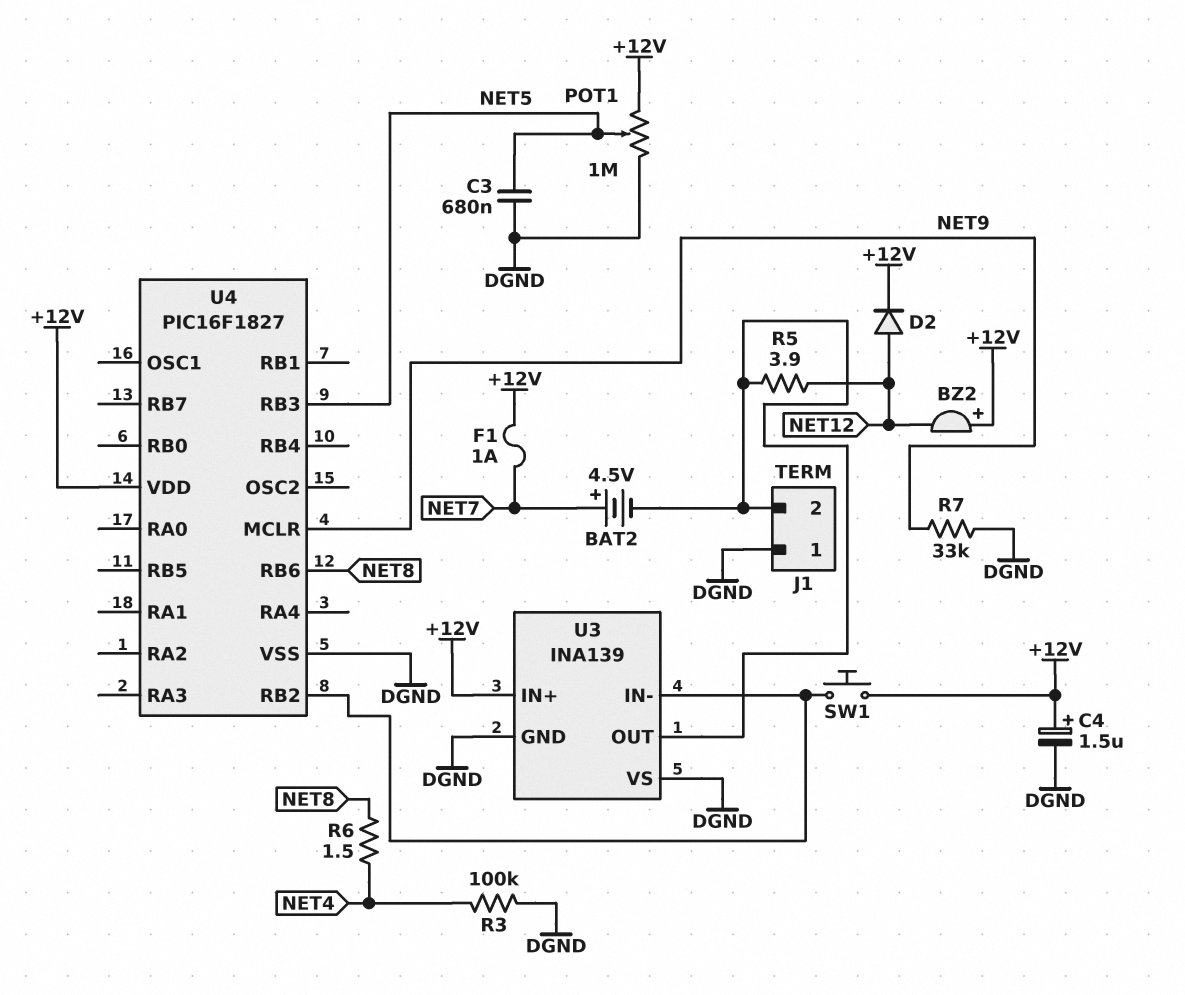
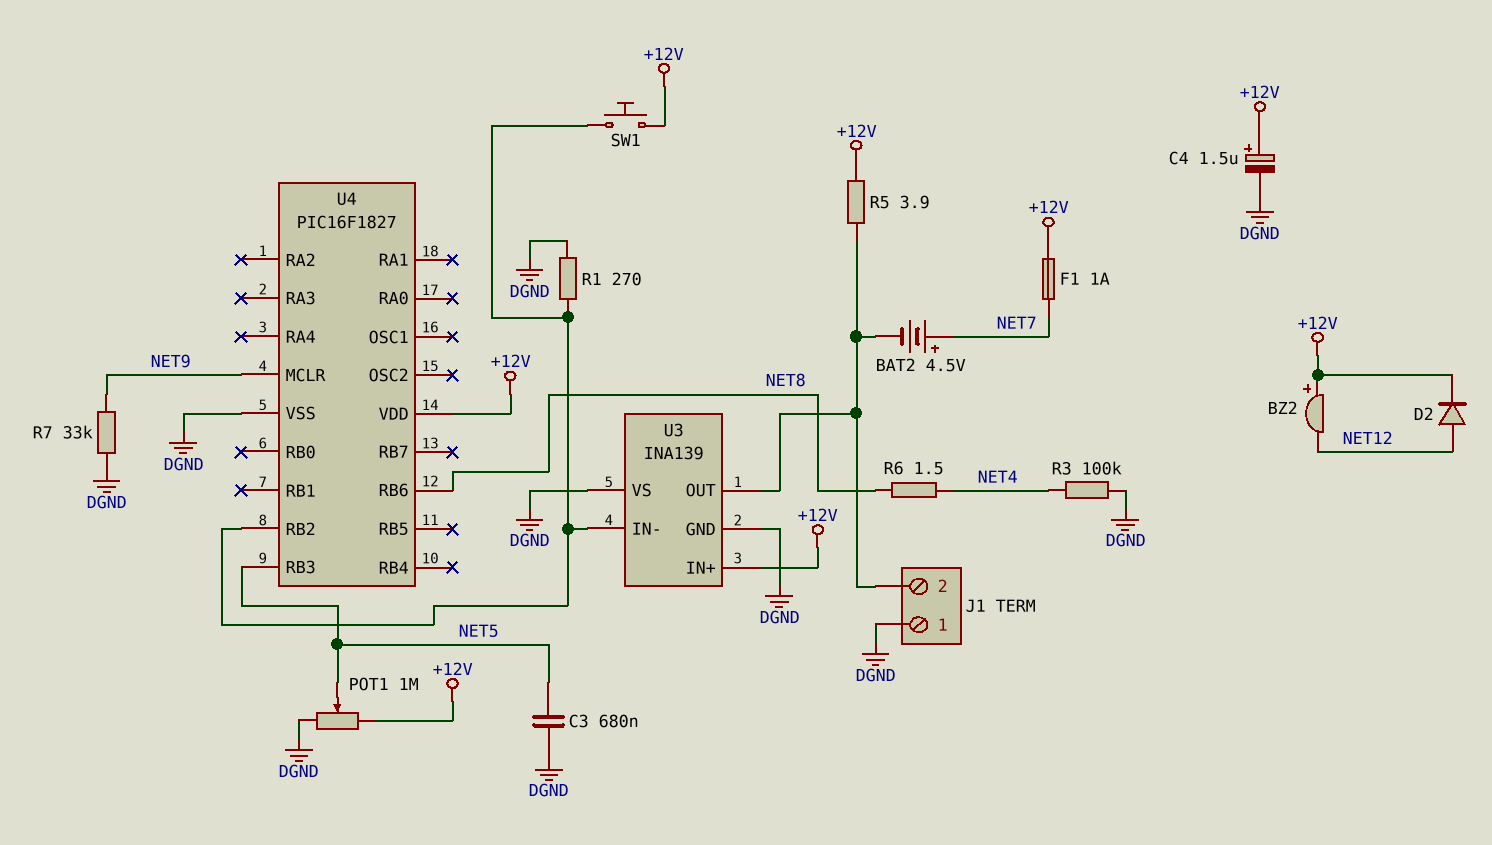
R1: none -> 270 (DGND, U3/IN-)
R5: 3.9 (J1/2, NET12) -> 3.9 (+12V, J1/2)

